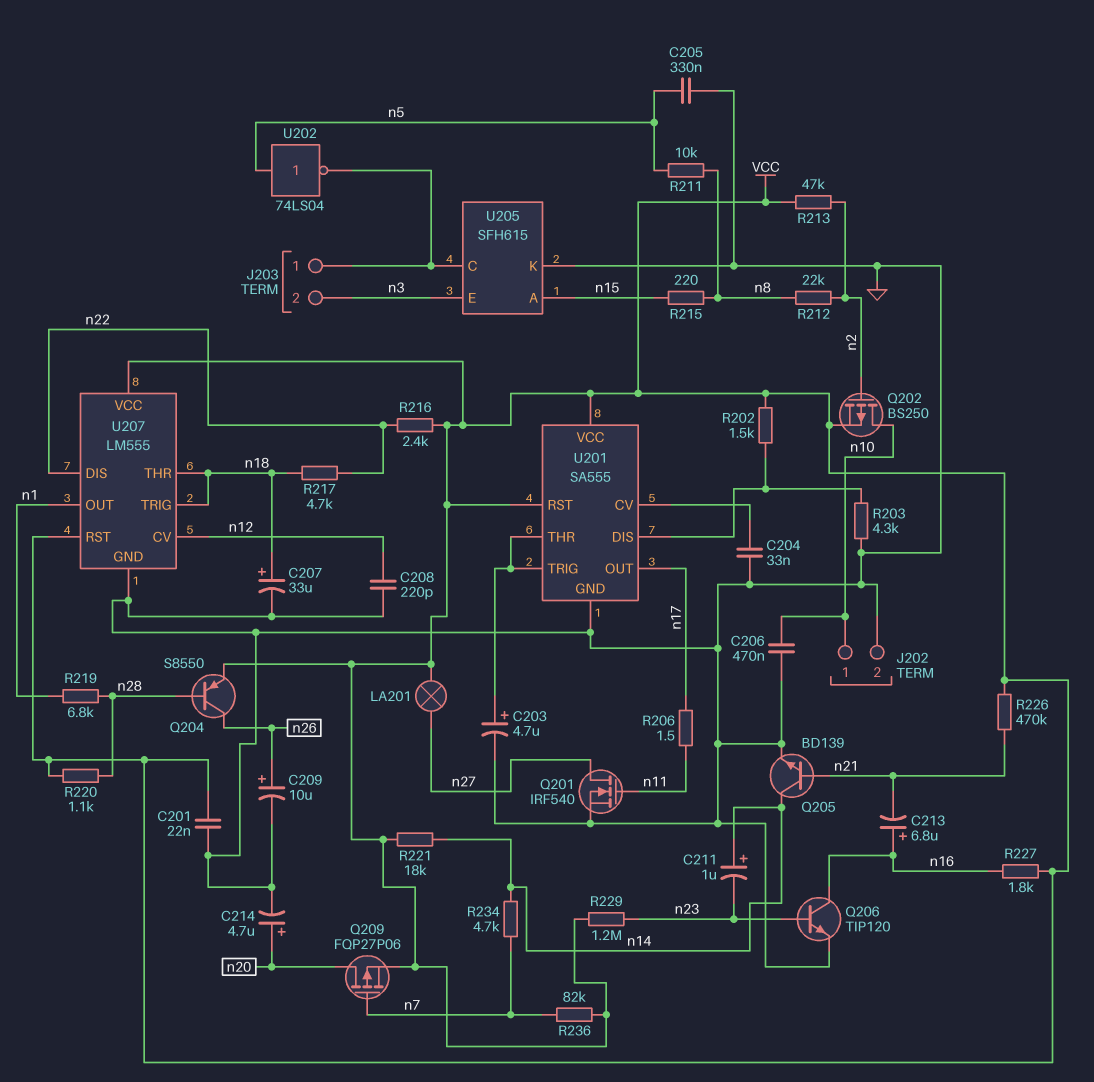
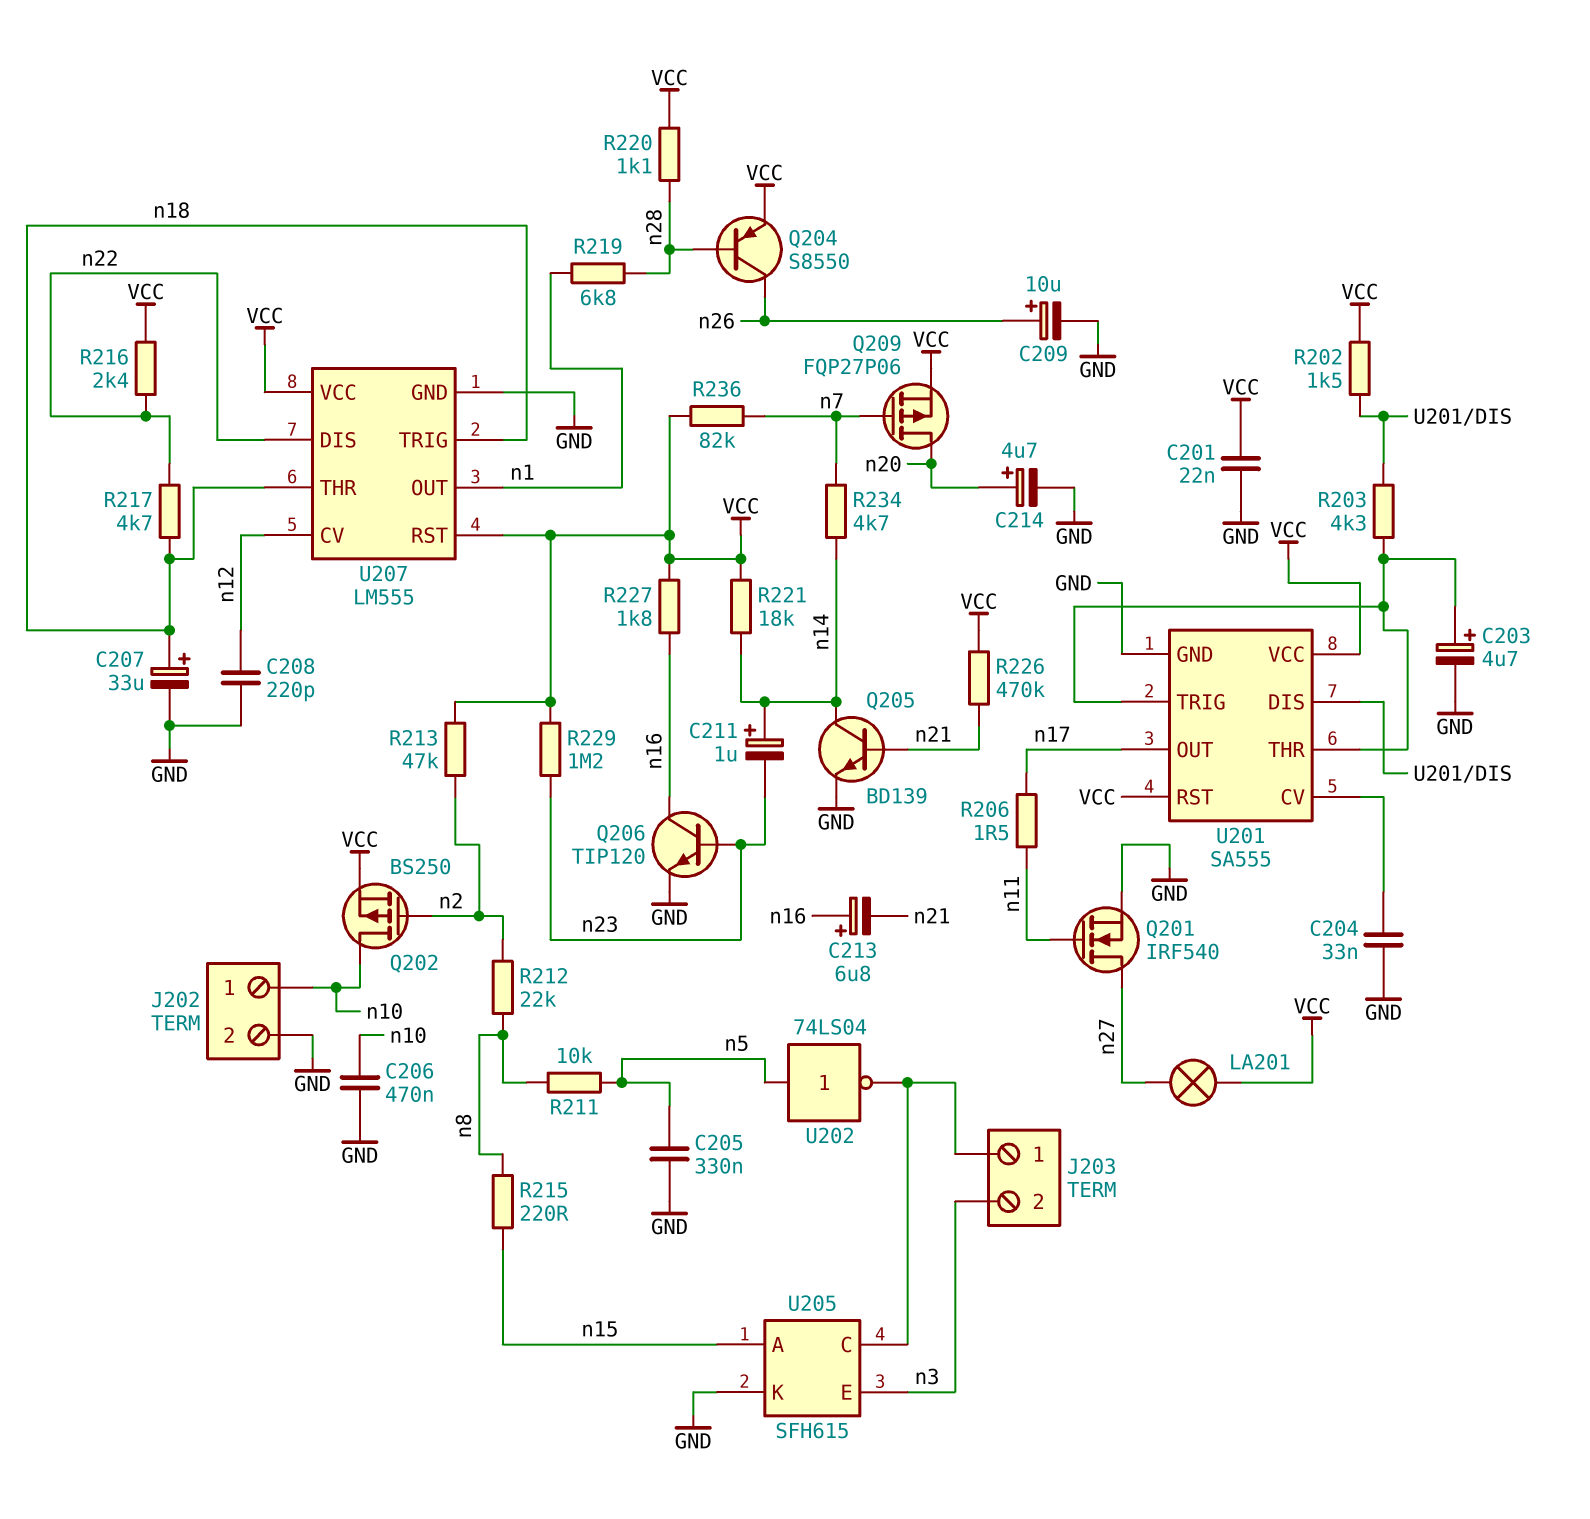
R203: 4.3k (GND, U201/DIS) -> 4.3k (U201/DIS, U201/THR)

